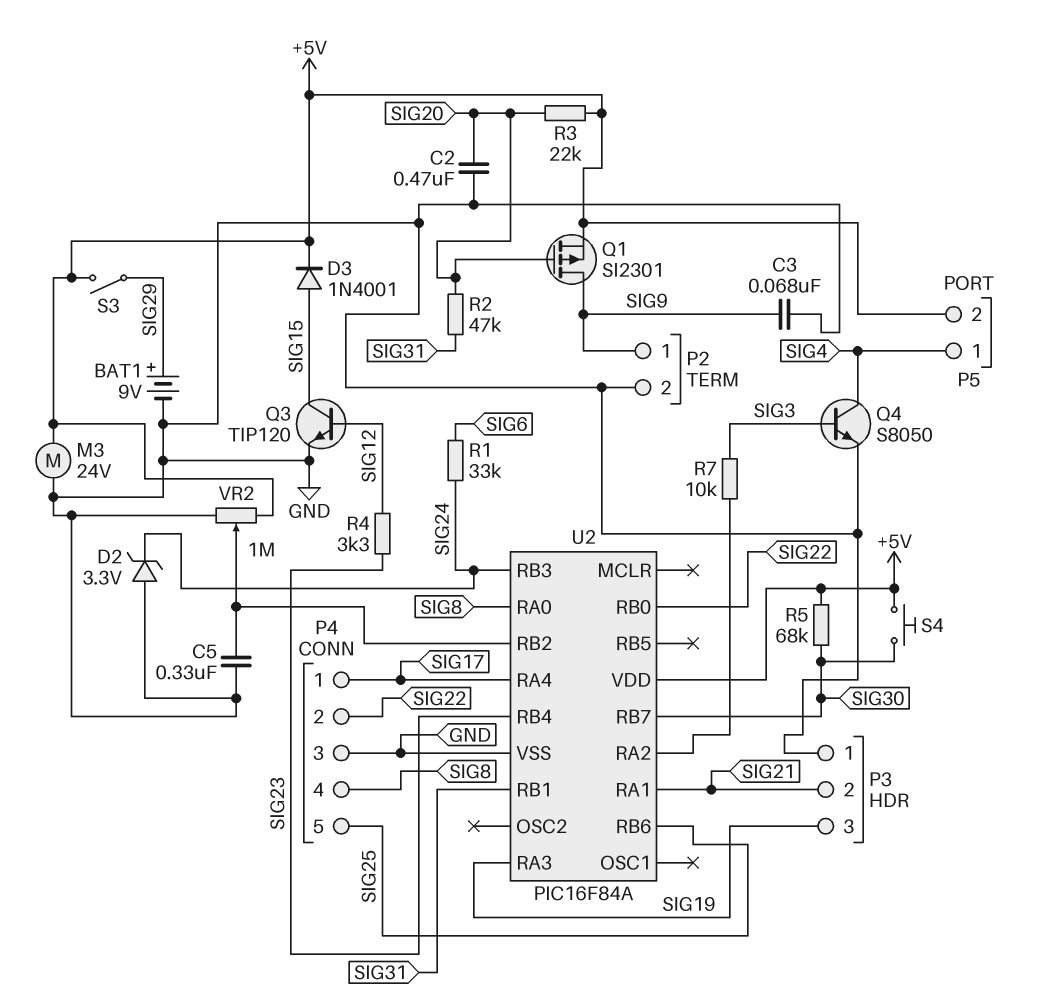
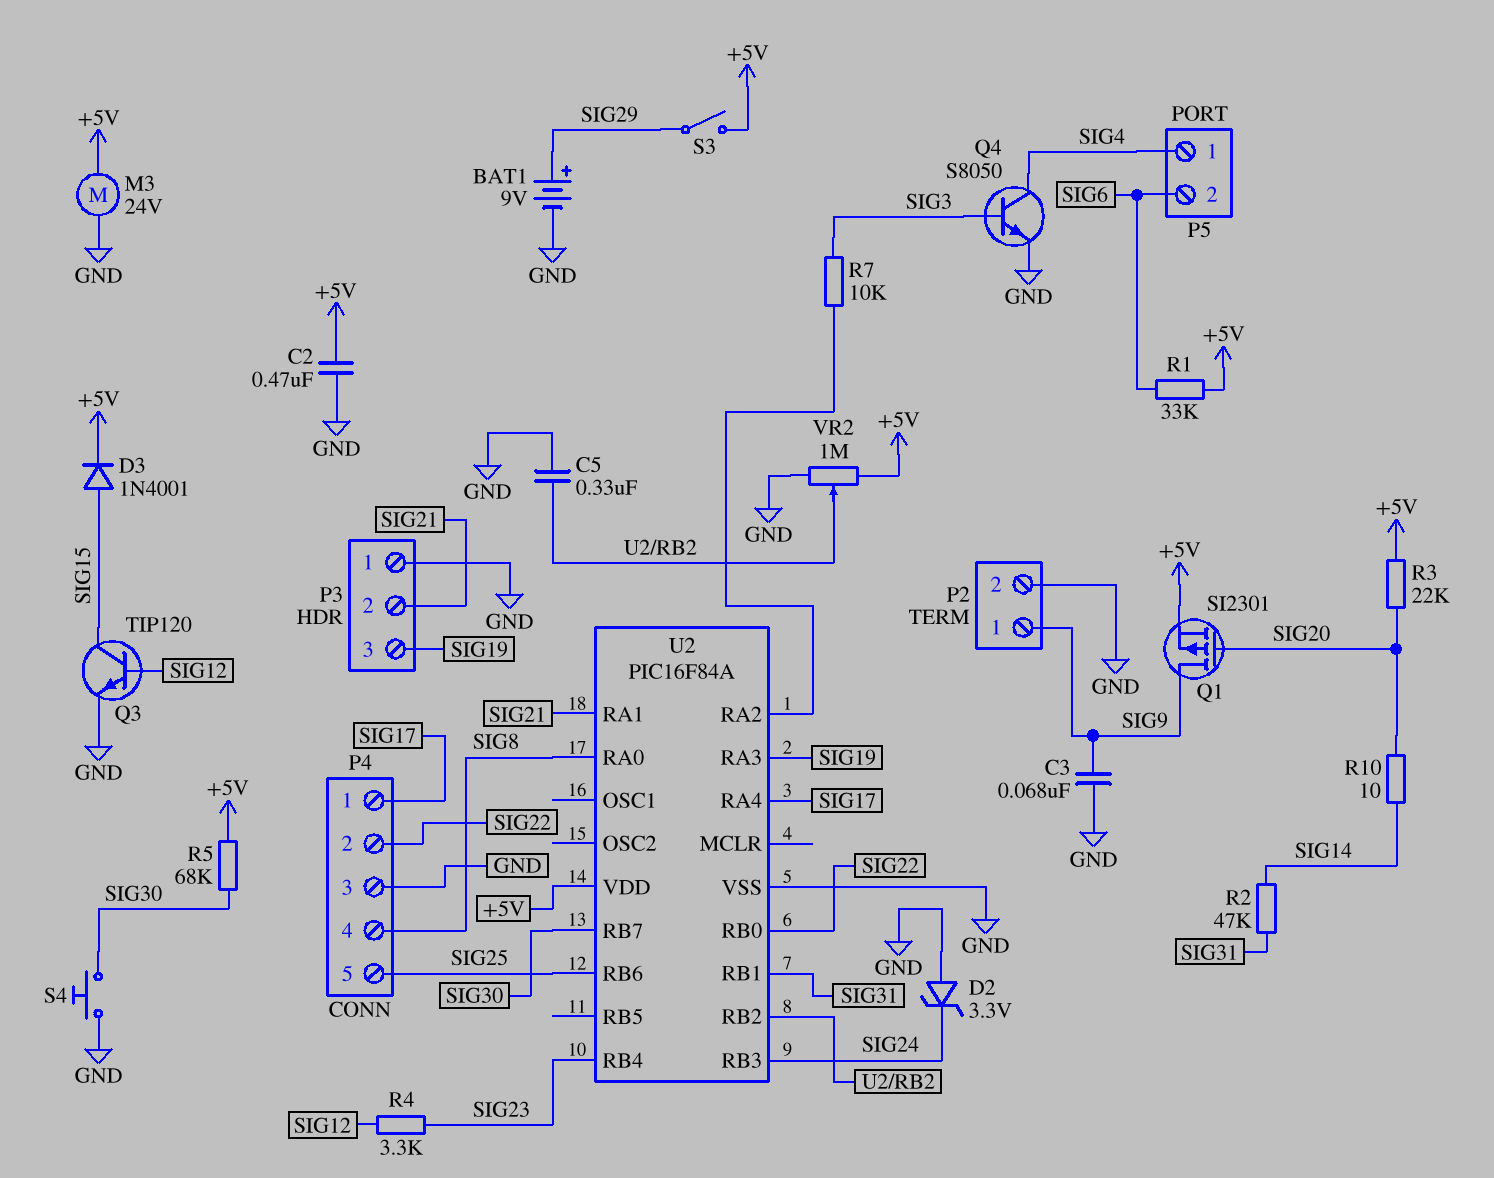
C2: 470nF (GND, SIG20) -> 470nF (+5V, GND)
P5 pin 2: +5V -> SIG6
R1: 33k (SIG6, SIG24) -> 33k (+5V, SIG6)
R2: 47k (SIG20, SIG31) -> 47k (SIG14, SIG31)
R10: none -> 10 (SIG14, SIG20)
S4: button (+5V, SIG30) -> button (GND, SIG30)

